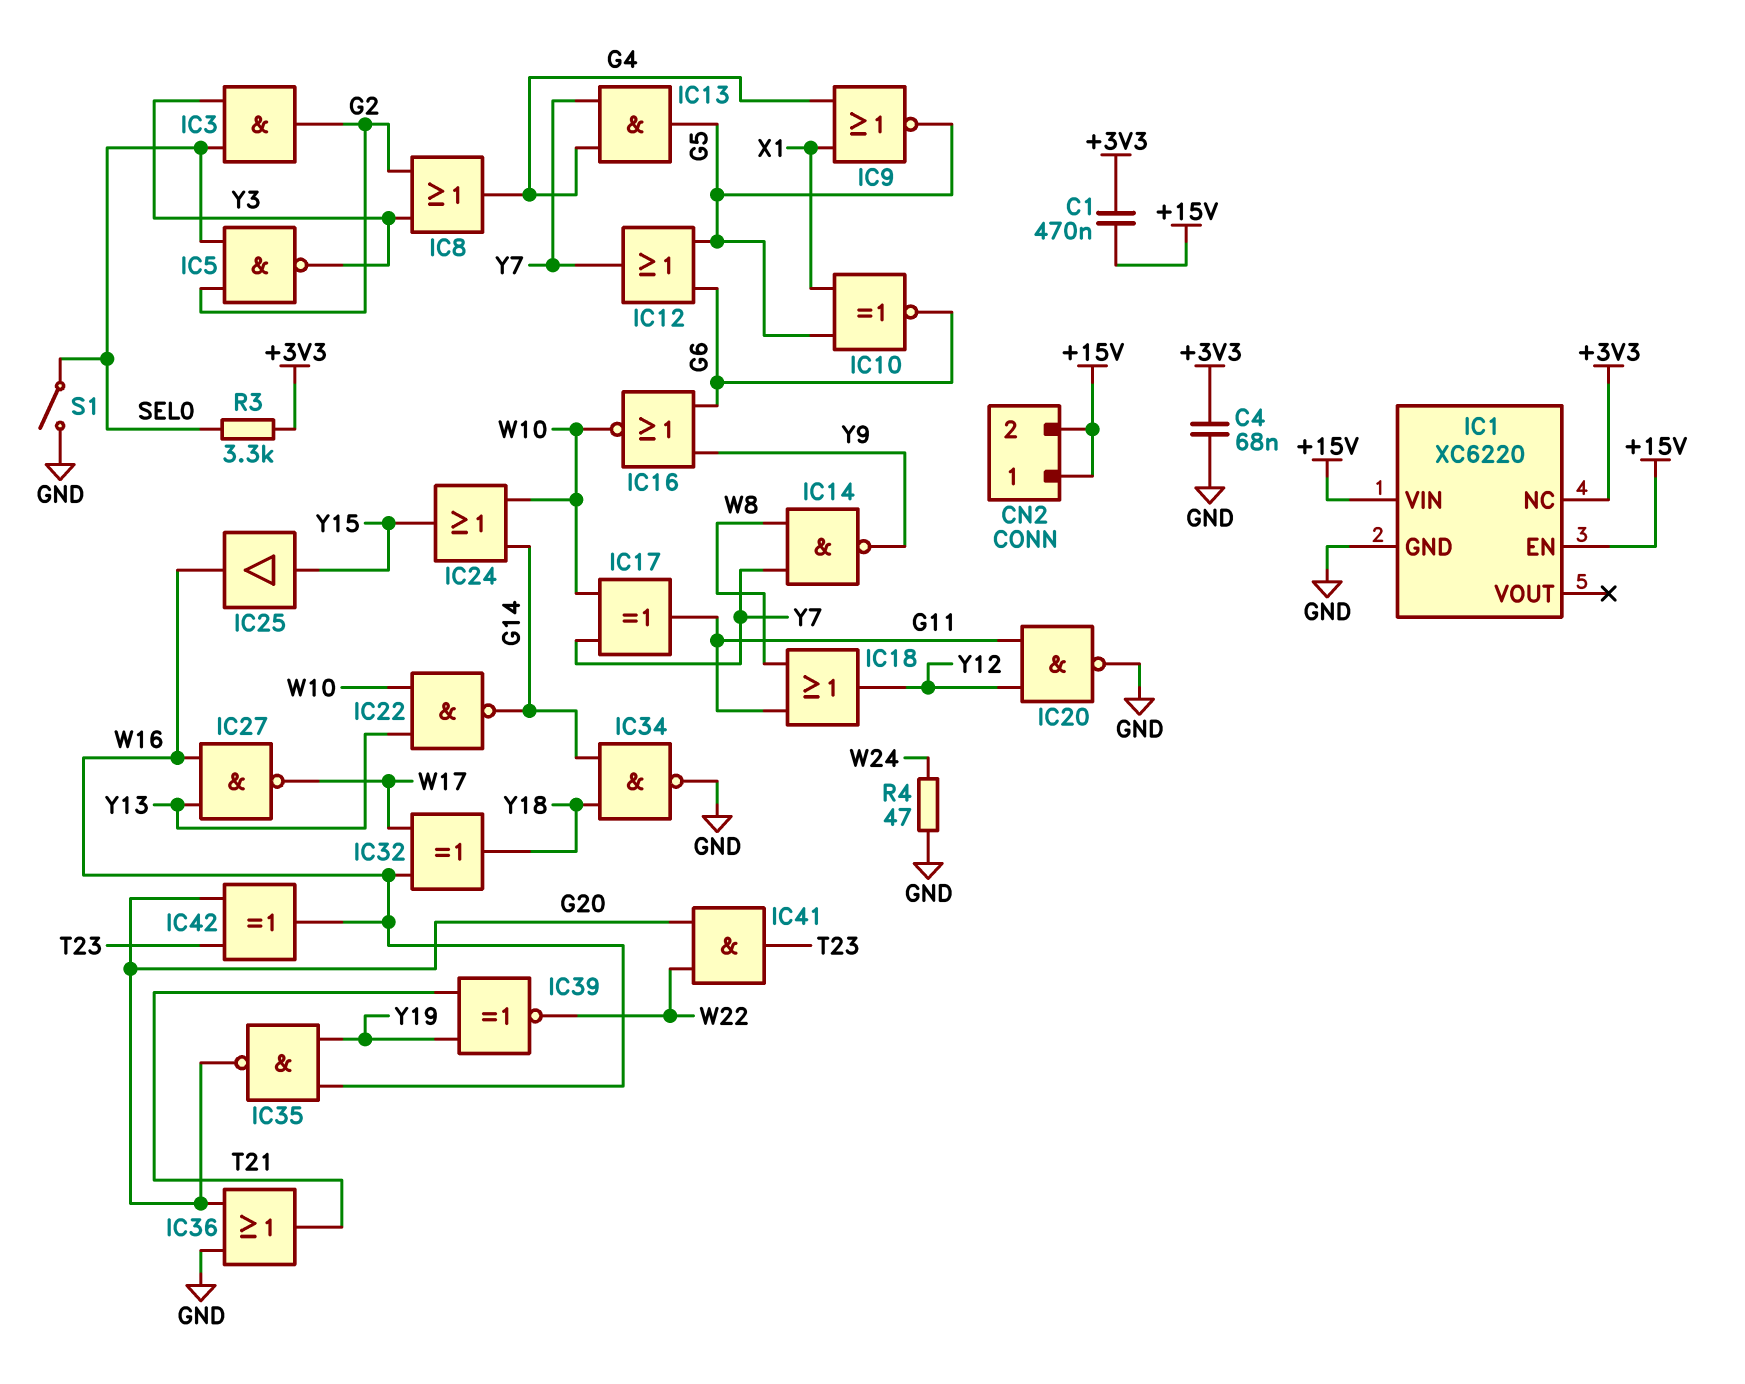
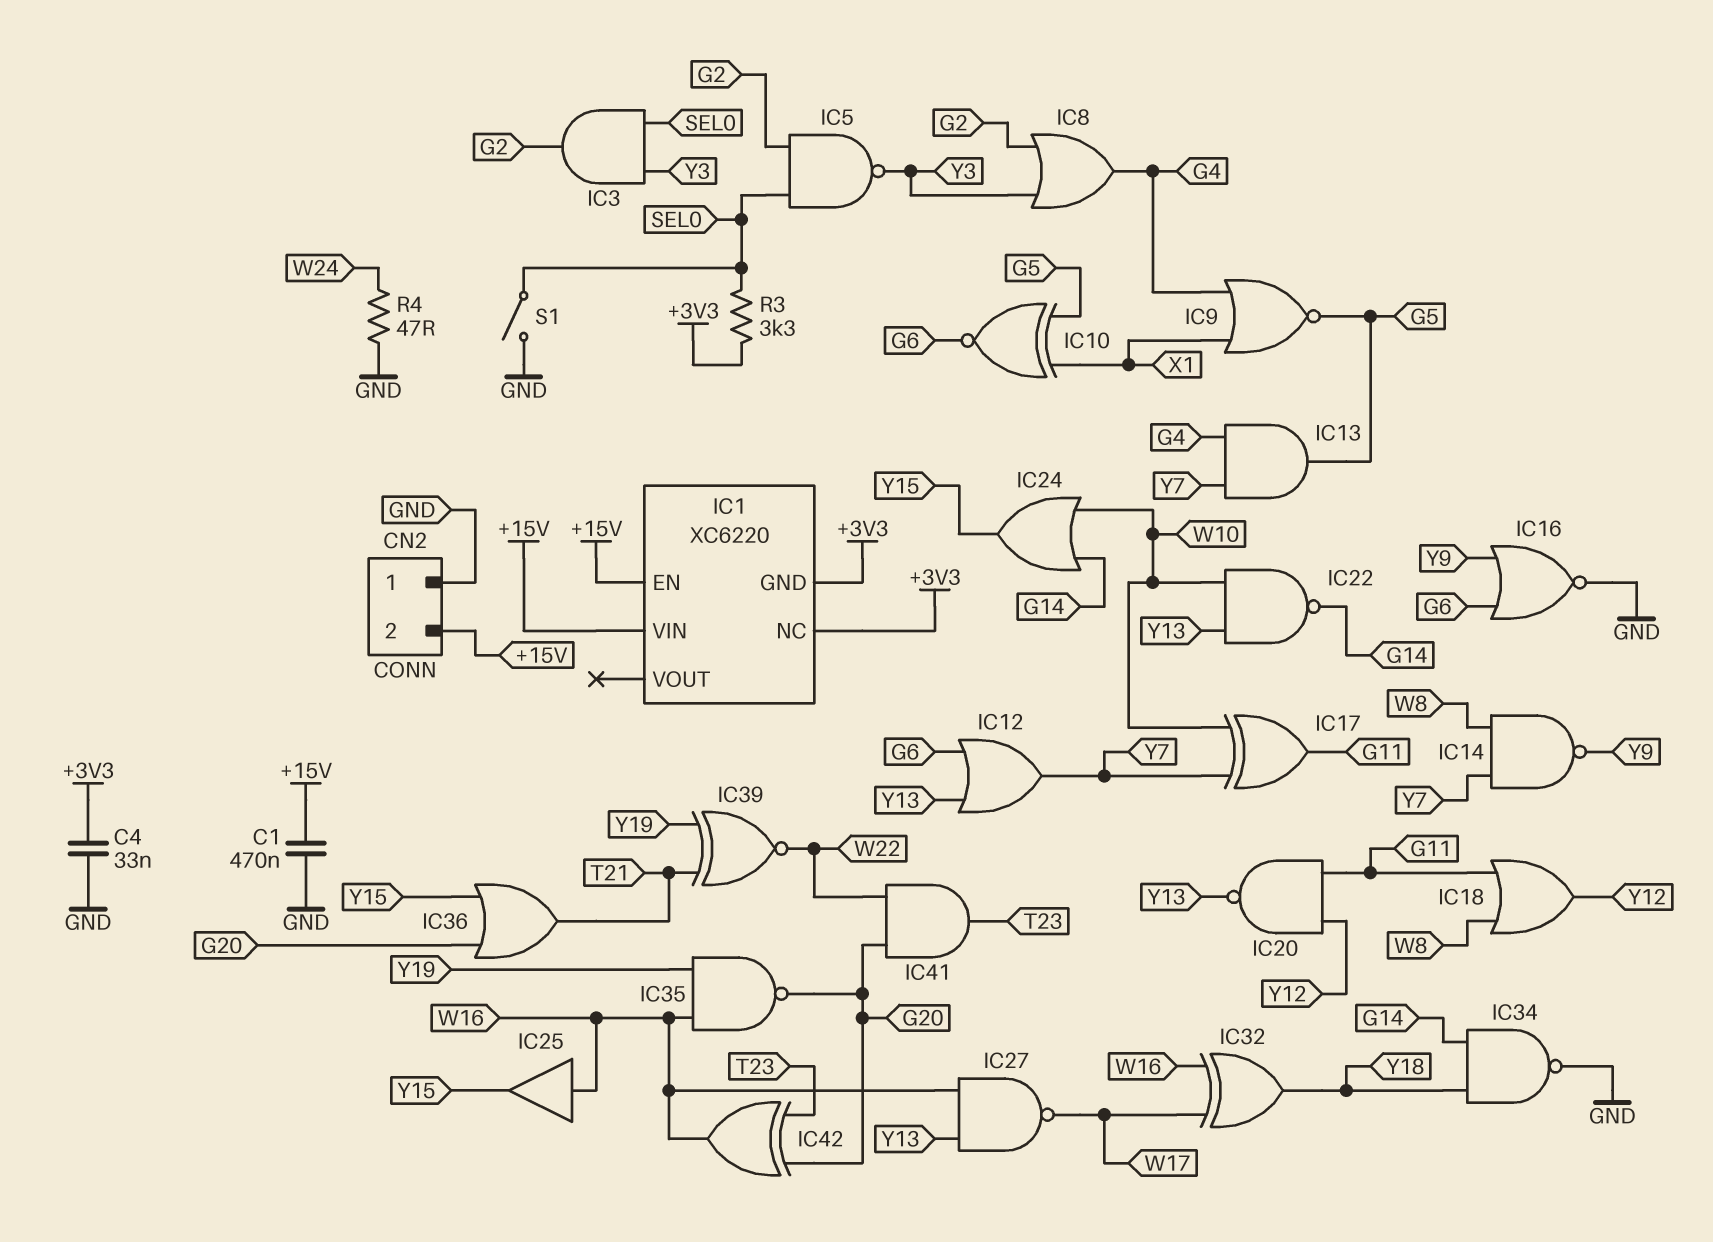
C1: 470nF (+3V3, +15V) -> 470nF (+15V, GND)
C4: 68nF (+3V3, GND) -> 33nF (+3V3, GND)
CN2 pin 1: +15V -> GND
IC1 pin GND: GND -> +3V3
IC12: OR (in G5, in G6, out Y7) -> OR (in G6, in Y13, out Y7)
IC16: NOR (in G6, in Y9, out W10) -> NOR (in G6, in Y9, out GND)
IC20: NAND (in G11, in Y12, out GND) -> NAND (in G11, in Y12, out Y13)
IC25: buffer (in Y15, out W16) -> buffer (in W16, out Y15)
IC36: OR (in G20, in GND, out T21) -> OR (in G20, in Y15, out T21)

